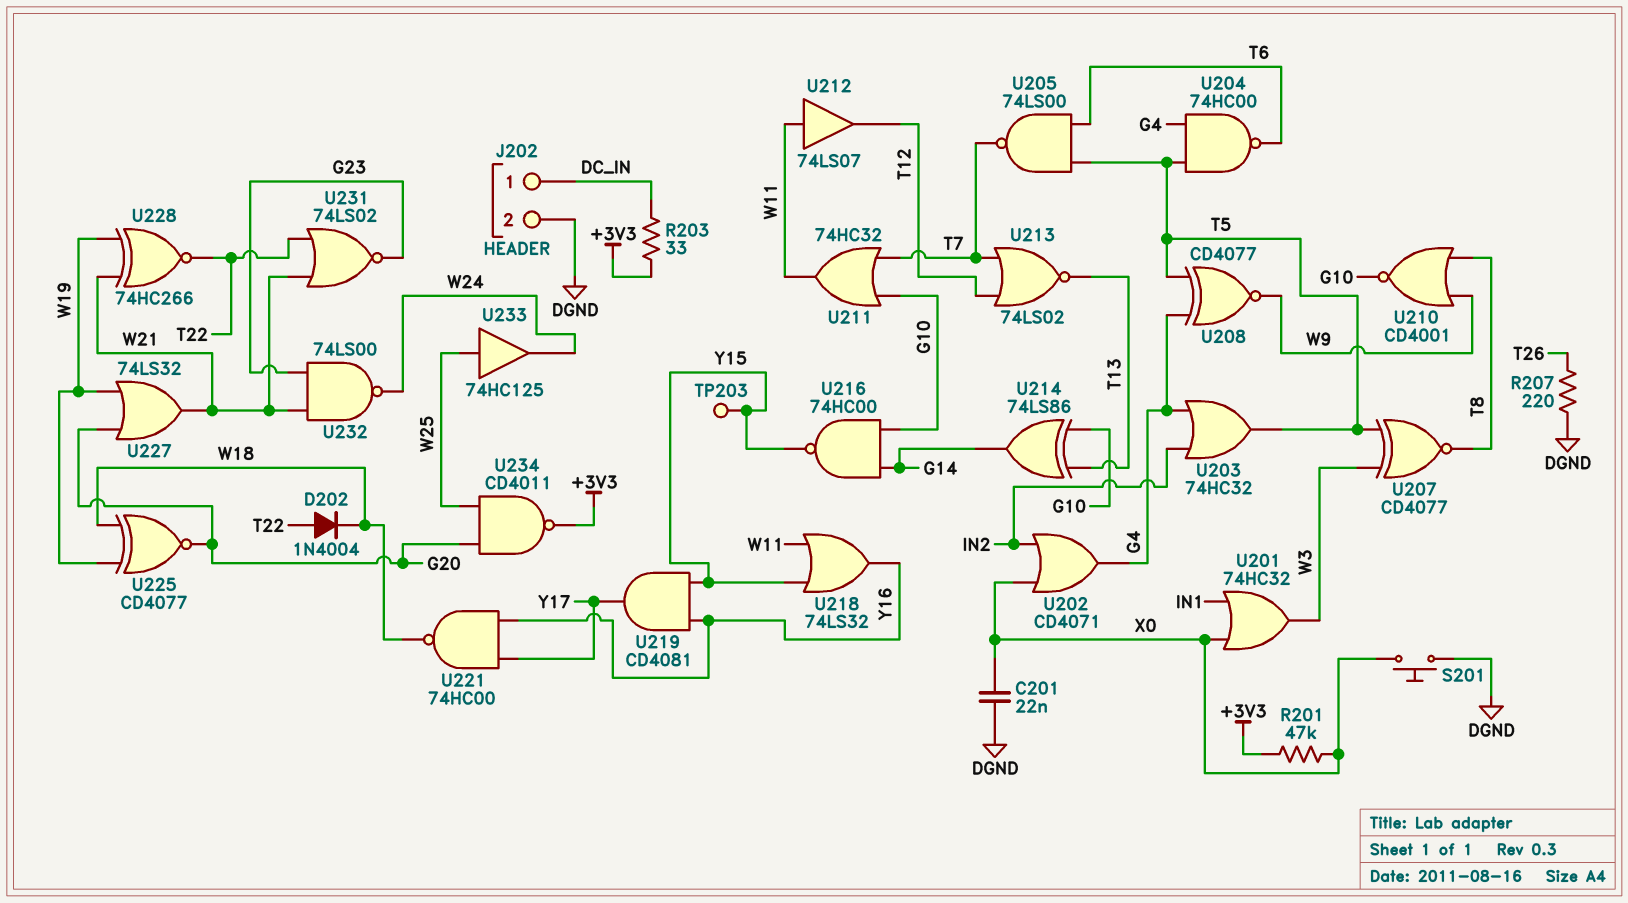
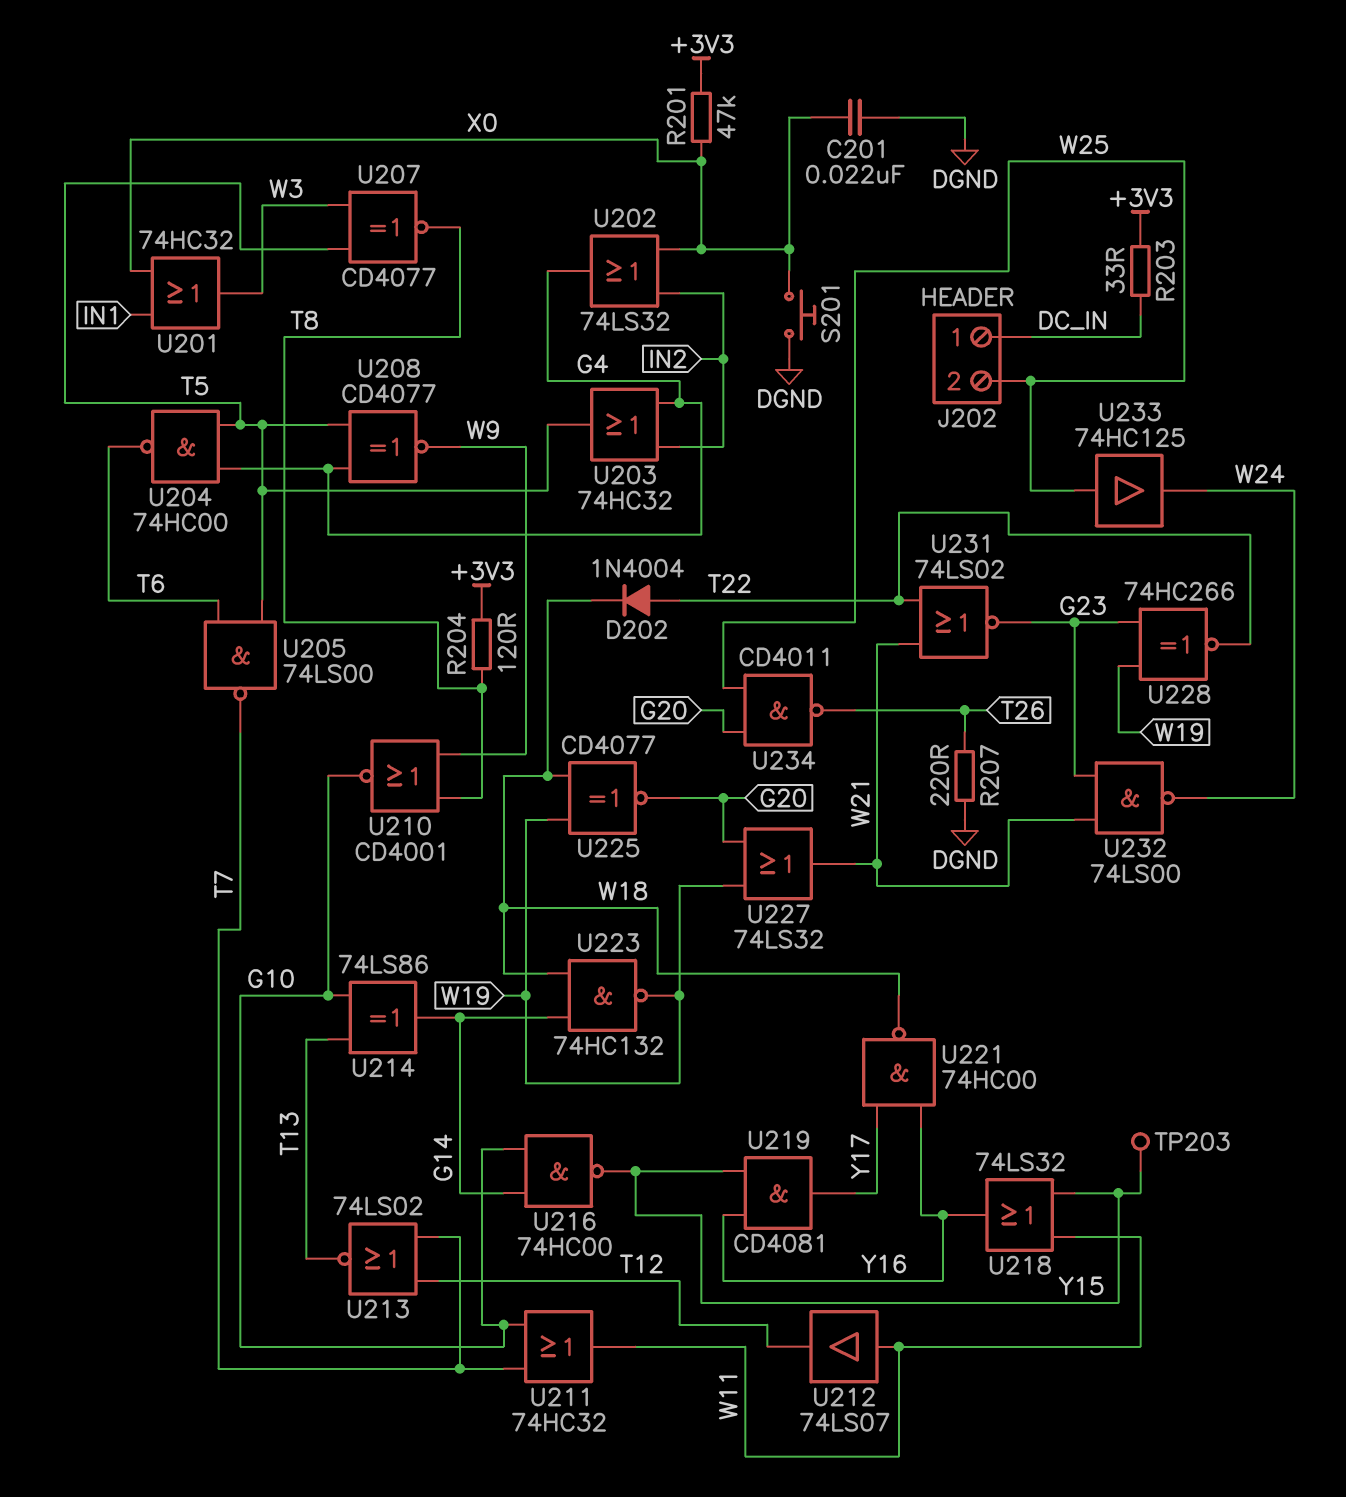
J202 pin 2: DGND -> W25
R204: none -> 120 (+3V3, T8)
U202: OR CD4071 (in IN2, in X0, out G4) -> OR 74LS32 (in IN2, in X0, out G4)
U223: none -> NAND 74HC132 (in G14, in W18, out W19)
U228: XNOR 74HC266 (in W19, in W21, out T22) -> XNOR 74HC266 (in G23, in W19, out T22)
U234: NAND CD4011 (in G20, in W25, out +3V3) -> NAND CD4011 (in G20, in W25, out T26)

